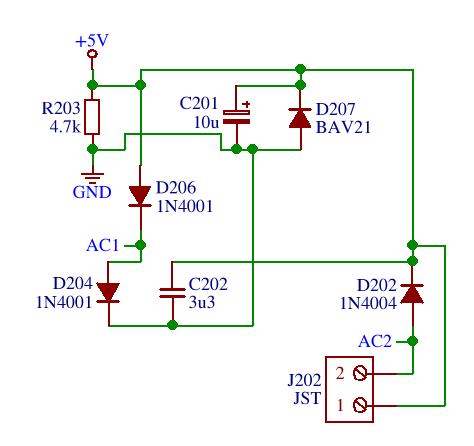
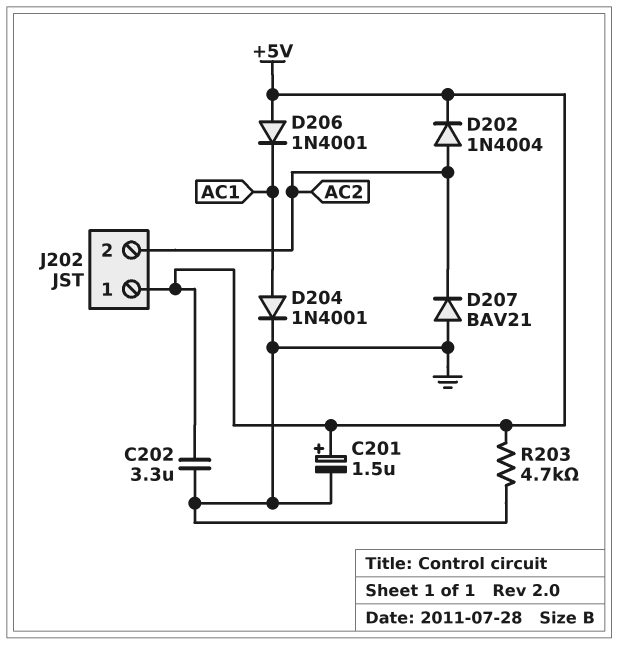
C201: 10uF (plus +5V, minus GND) -> 1.5uF (plus +5V, minus GND)
D207: diode BAV21 (A GND, K +5V) -> diode BAV21 (A GND, K AC2)

